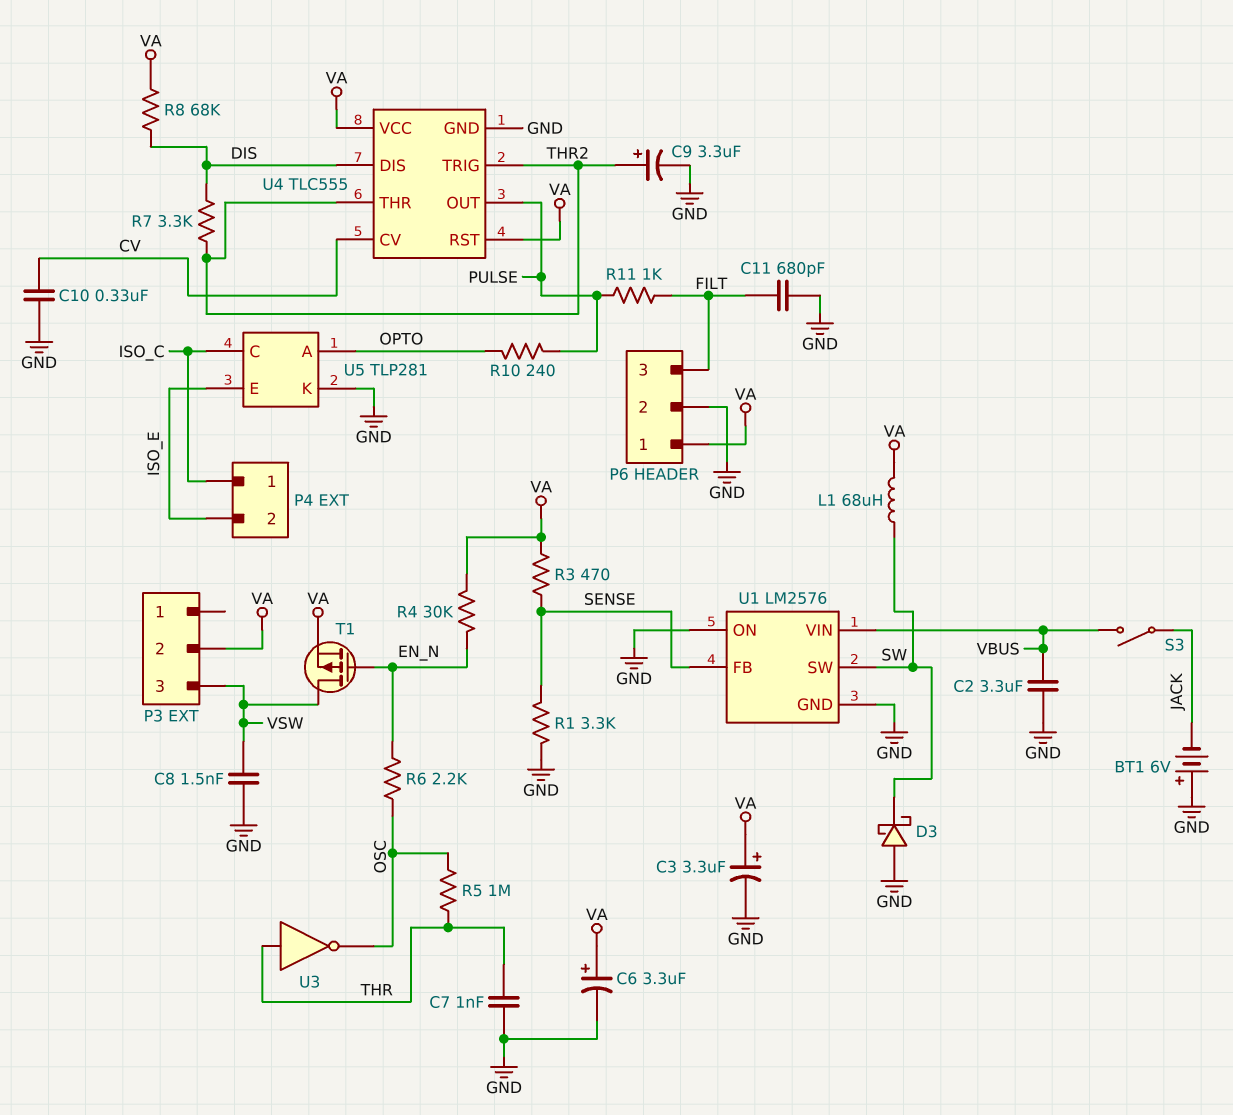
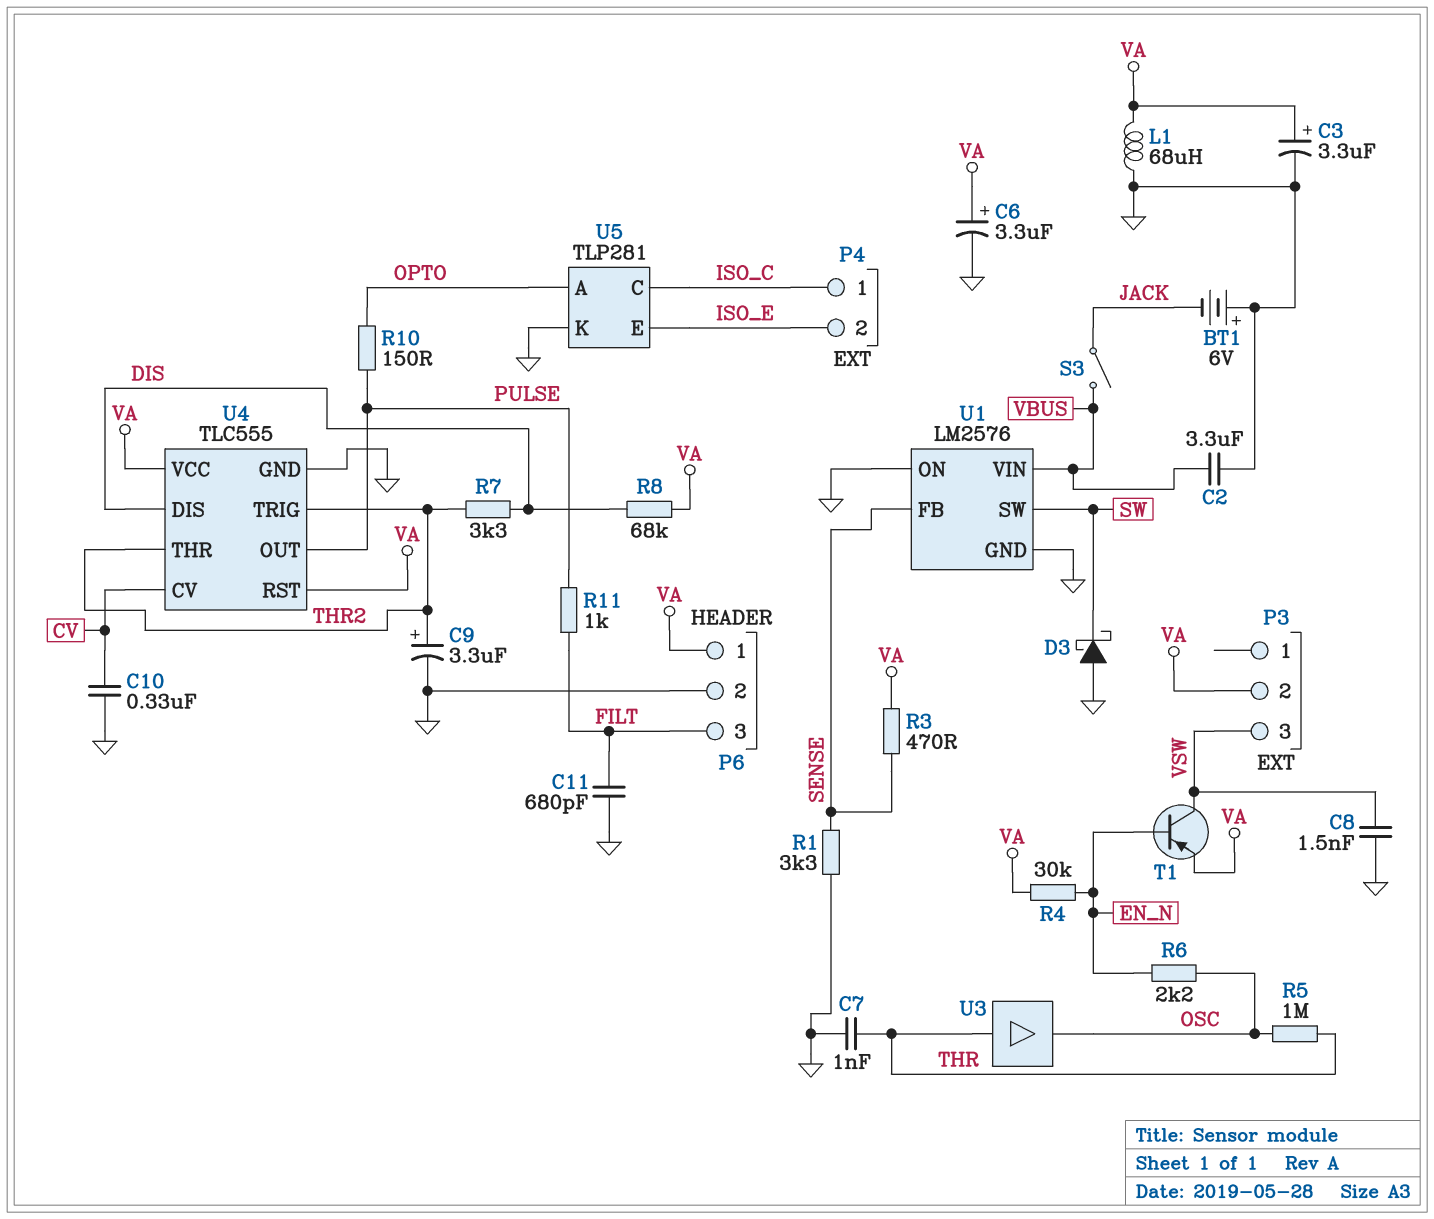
L1: 68uH (SW, VA) -> 68uH (GND, VA)
R10: 240 (OPTO, PULSE) -> 150 (OPTO, PULSE)
T1: PMOS (G EN_N, D VSW, S VA) -> PNP (B EN_N, C VSW, E VA)
U3: NOT (in THR, out OSC) -> buffer (in THR, out OSC)

